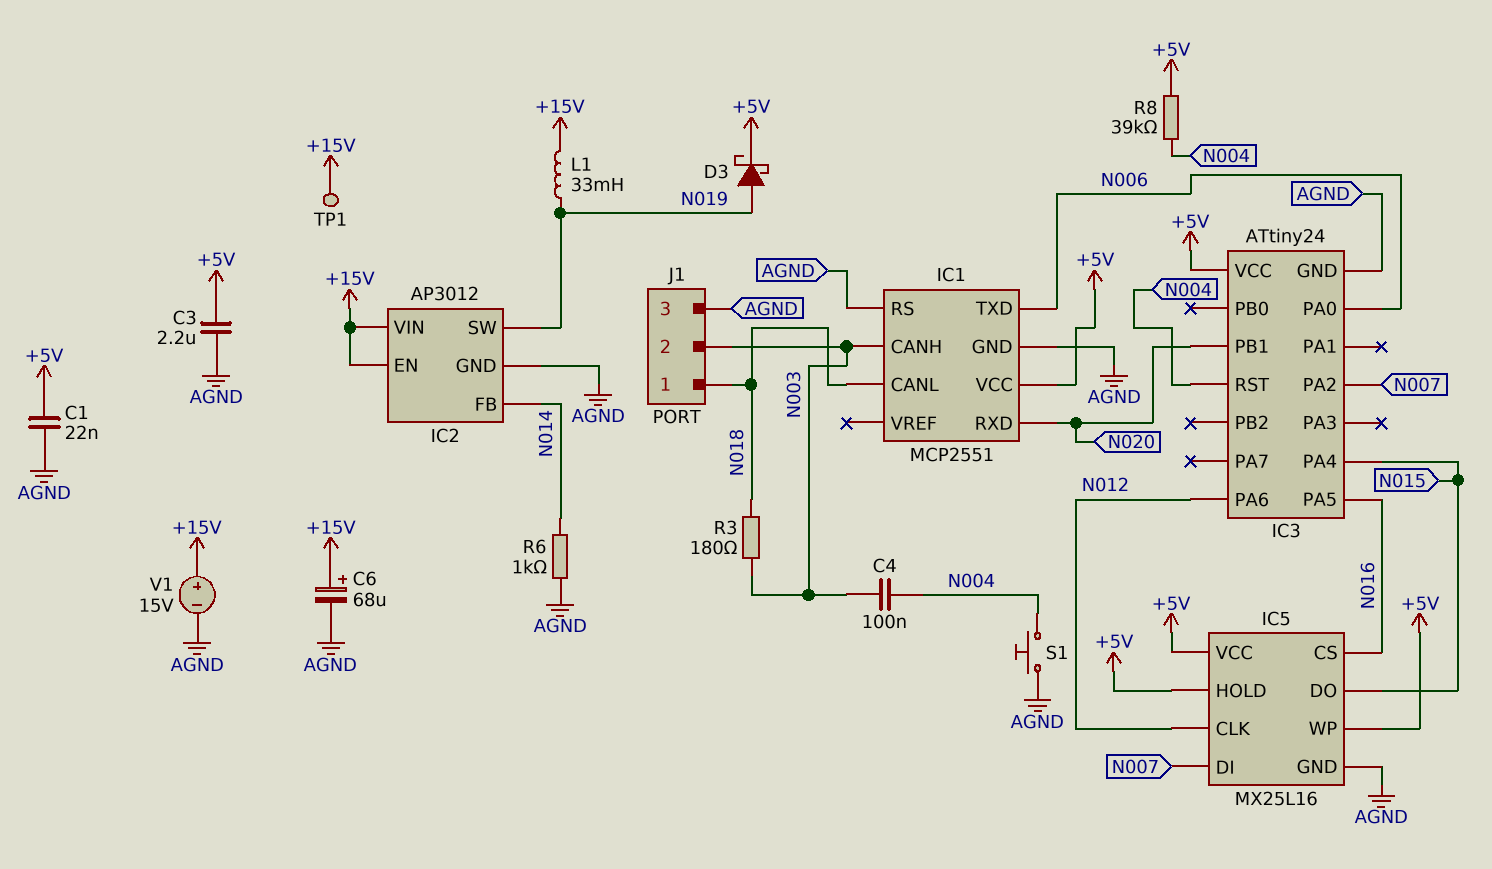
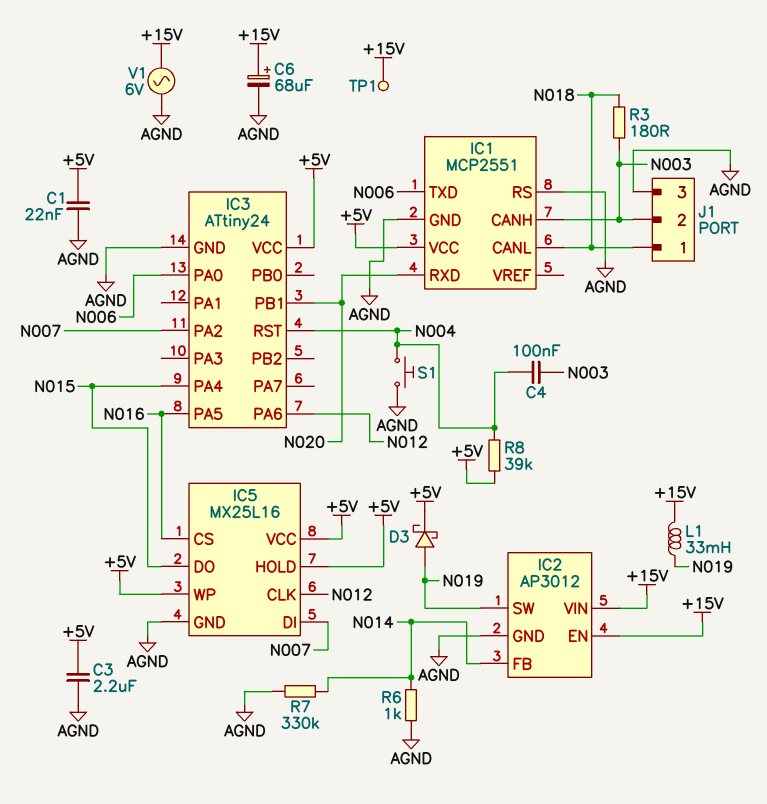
R7: none -> 330k (AGND, N014)
V1: 15V (plus +15V, minus AGND) -> AC 6V (+15V, AGND)

